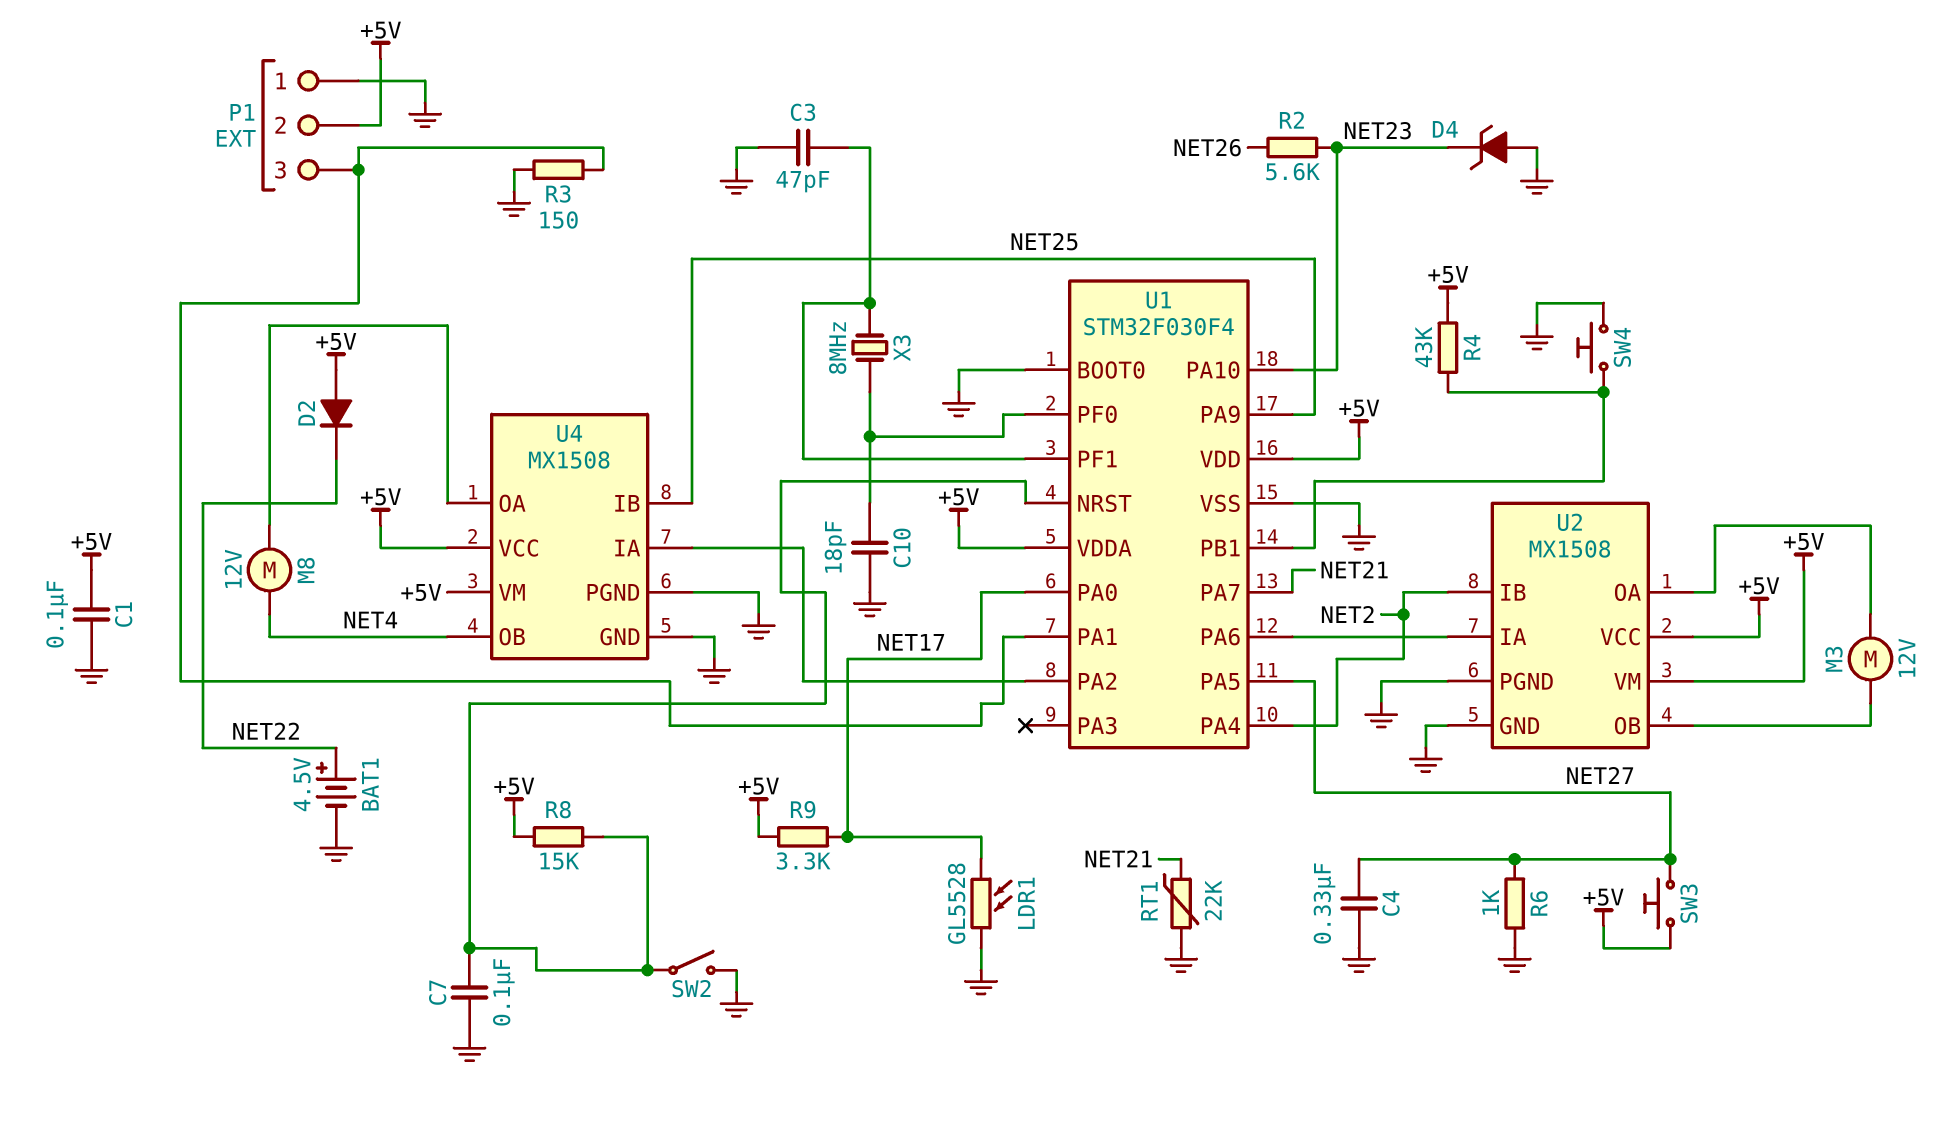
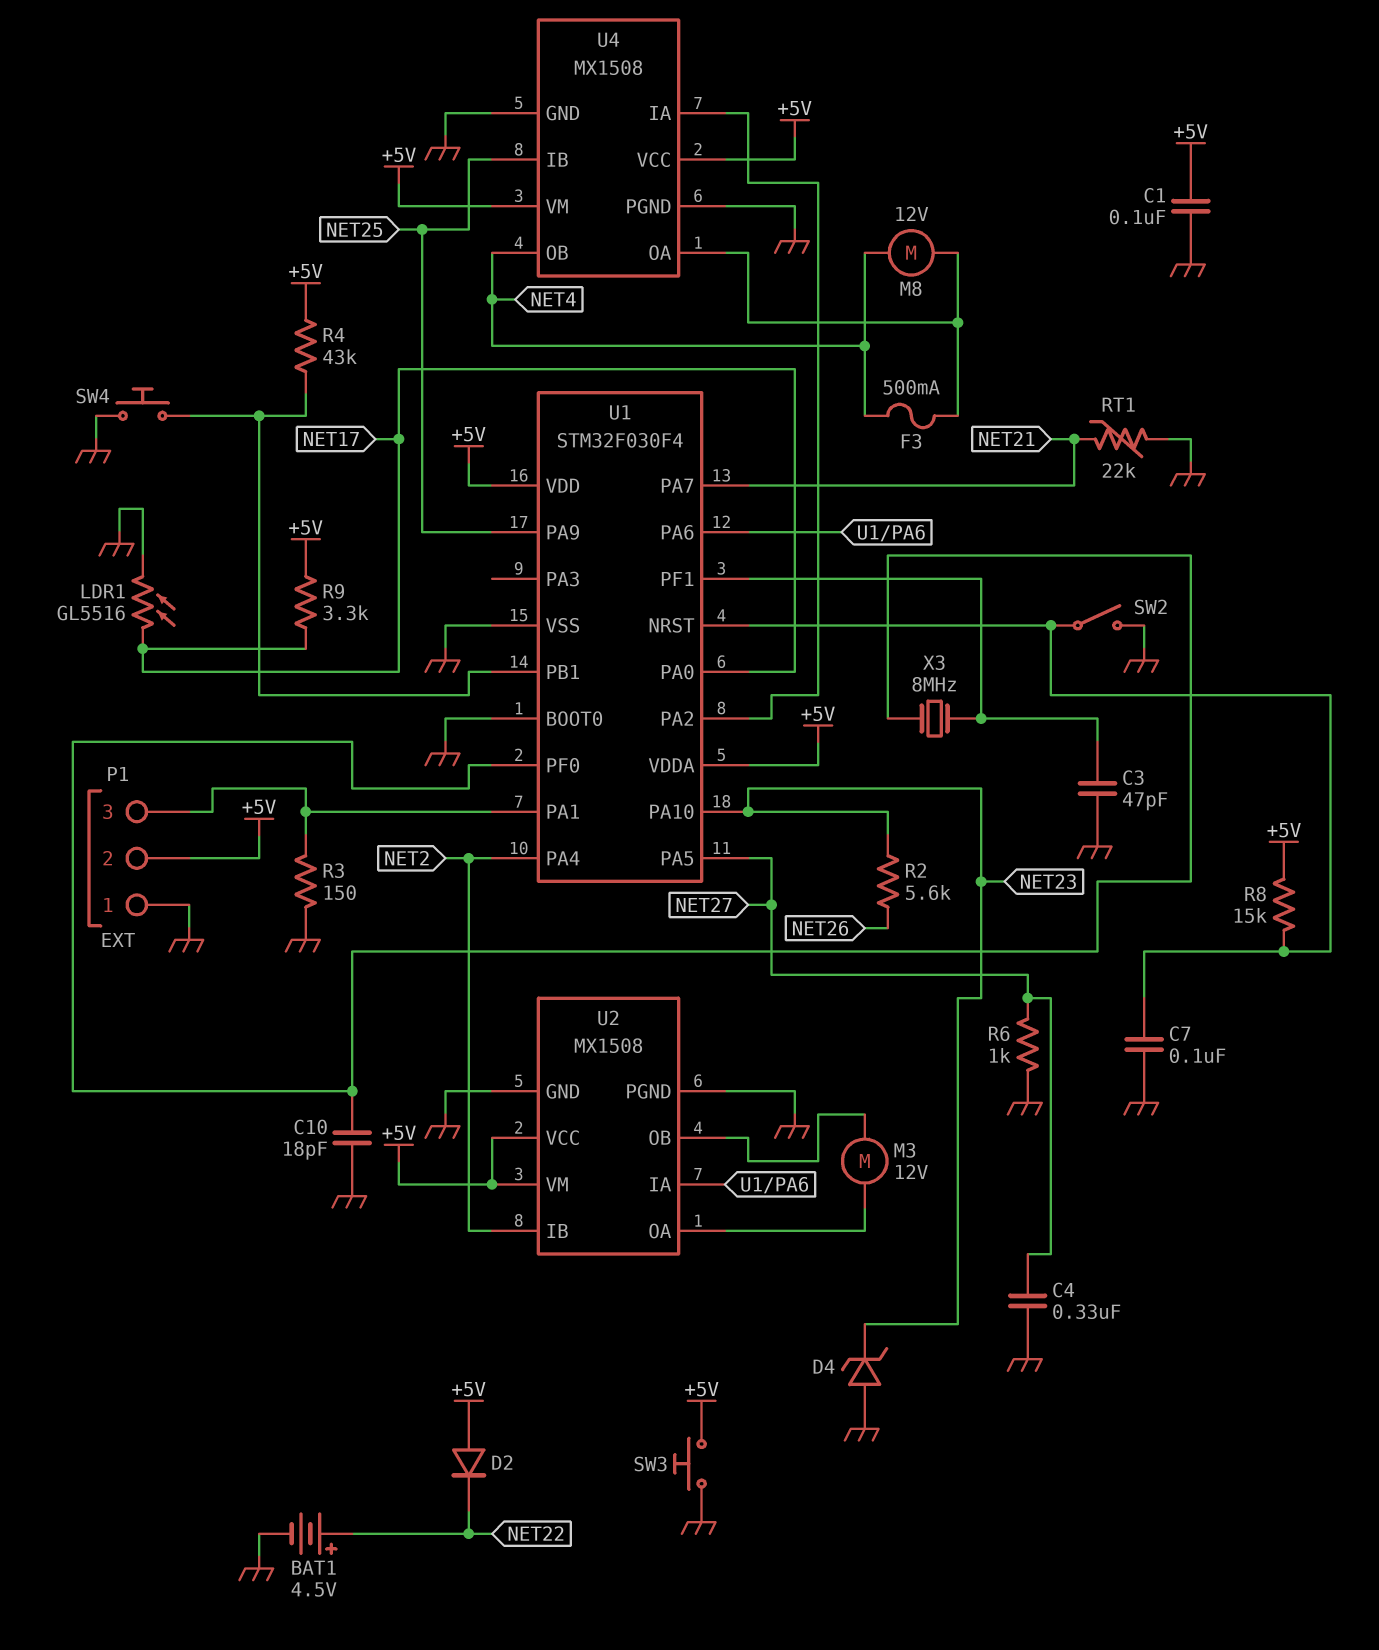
F3: none -> 500mA (NET4, U4/OA)
LDR1: GL5528 (GND, NET17) -> GL5516 (GND, NET17)
SW3: button (+5V, NET27) -> button (+5V, GND)

